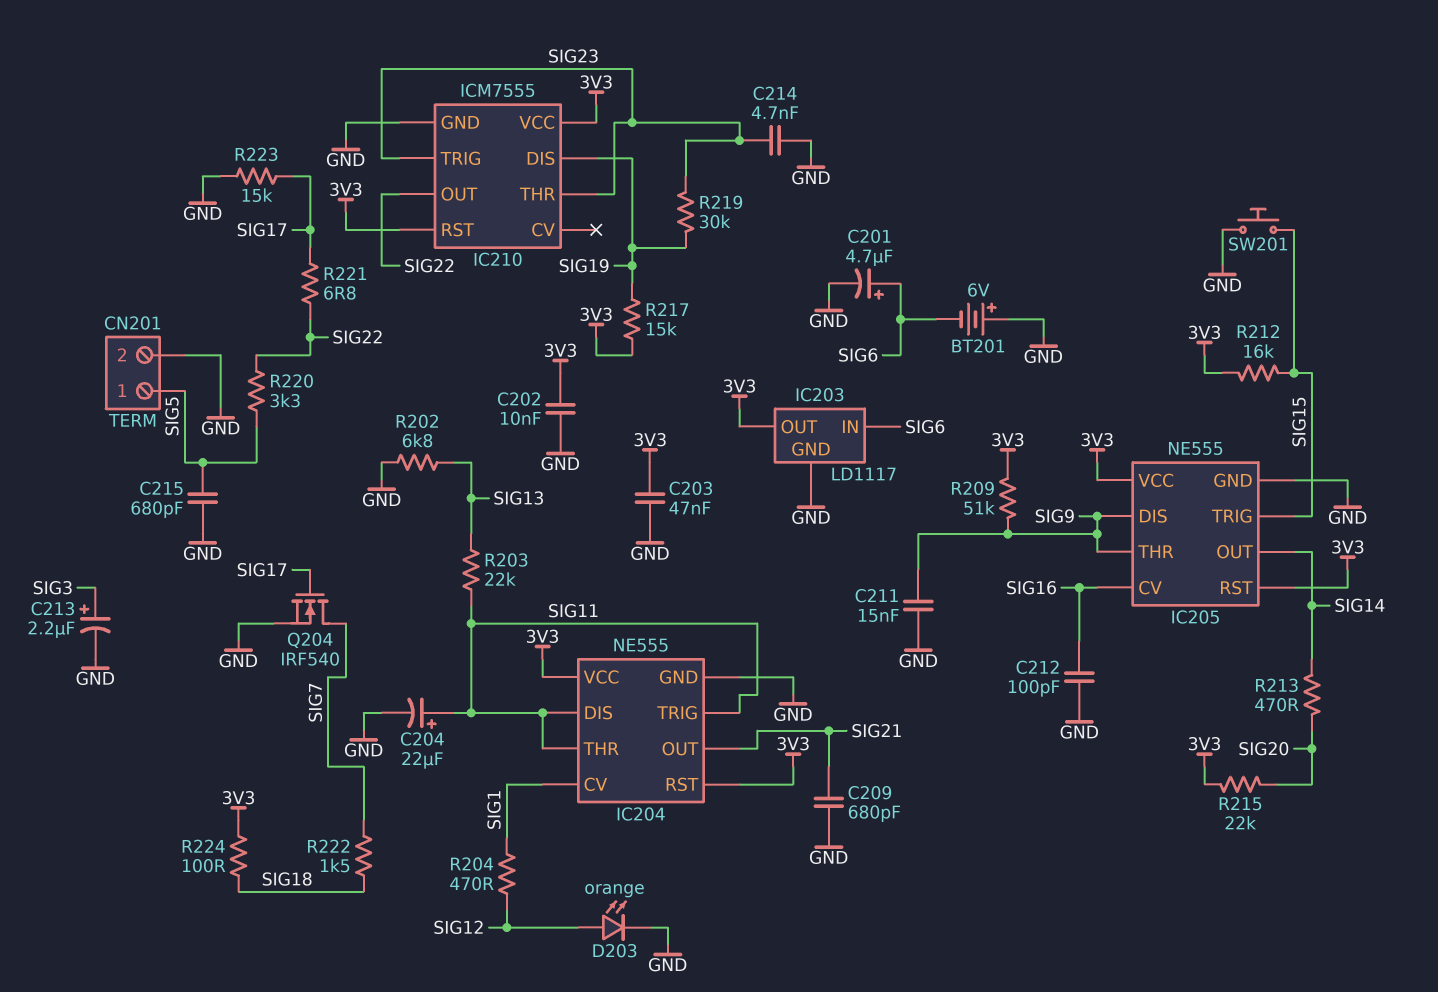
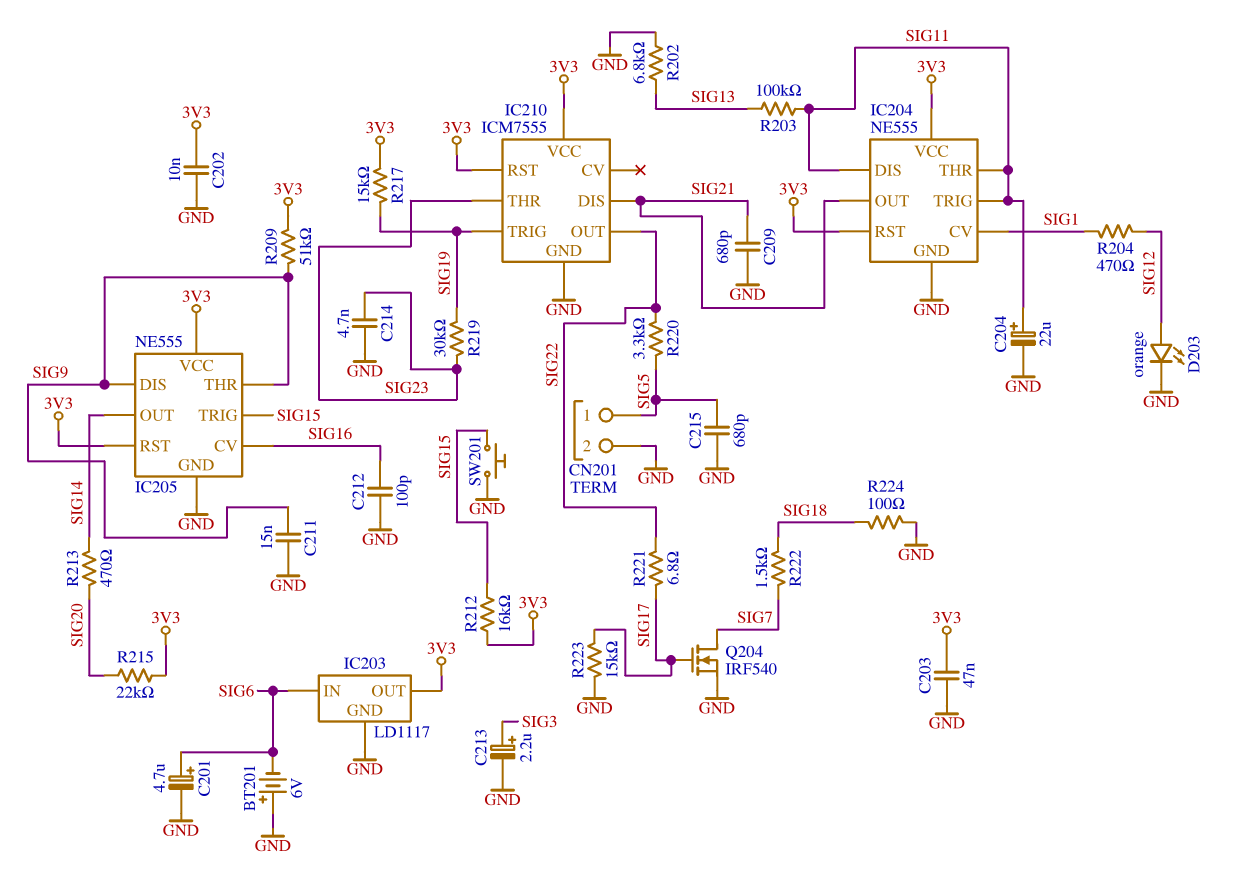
IC210 pin DIS: SIG19 -> SIG21
IC210 pin TRIG: SIG23 -> SIG19
R203: 22k (SIG11, SIG13) -> 100k (SIG11, SIG13)
R224: 100 (3V3, SIG18) -> 100 (GND, SIG18)

